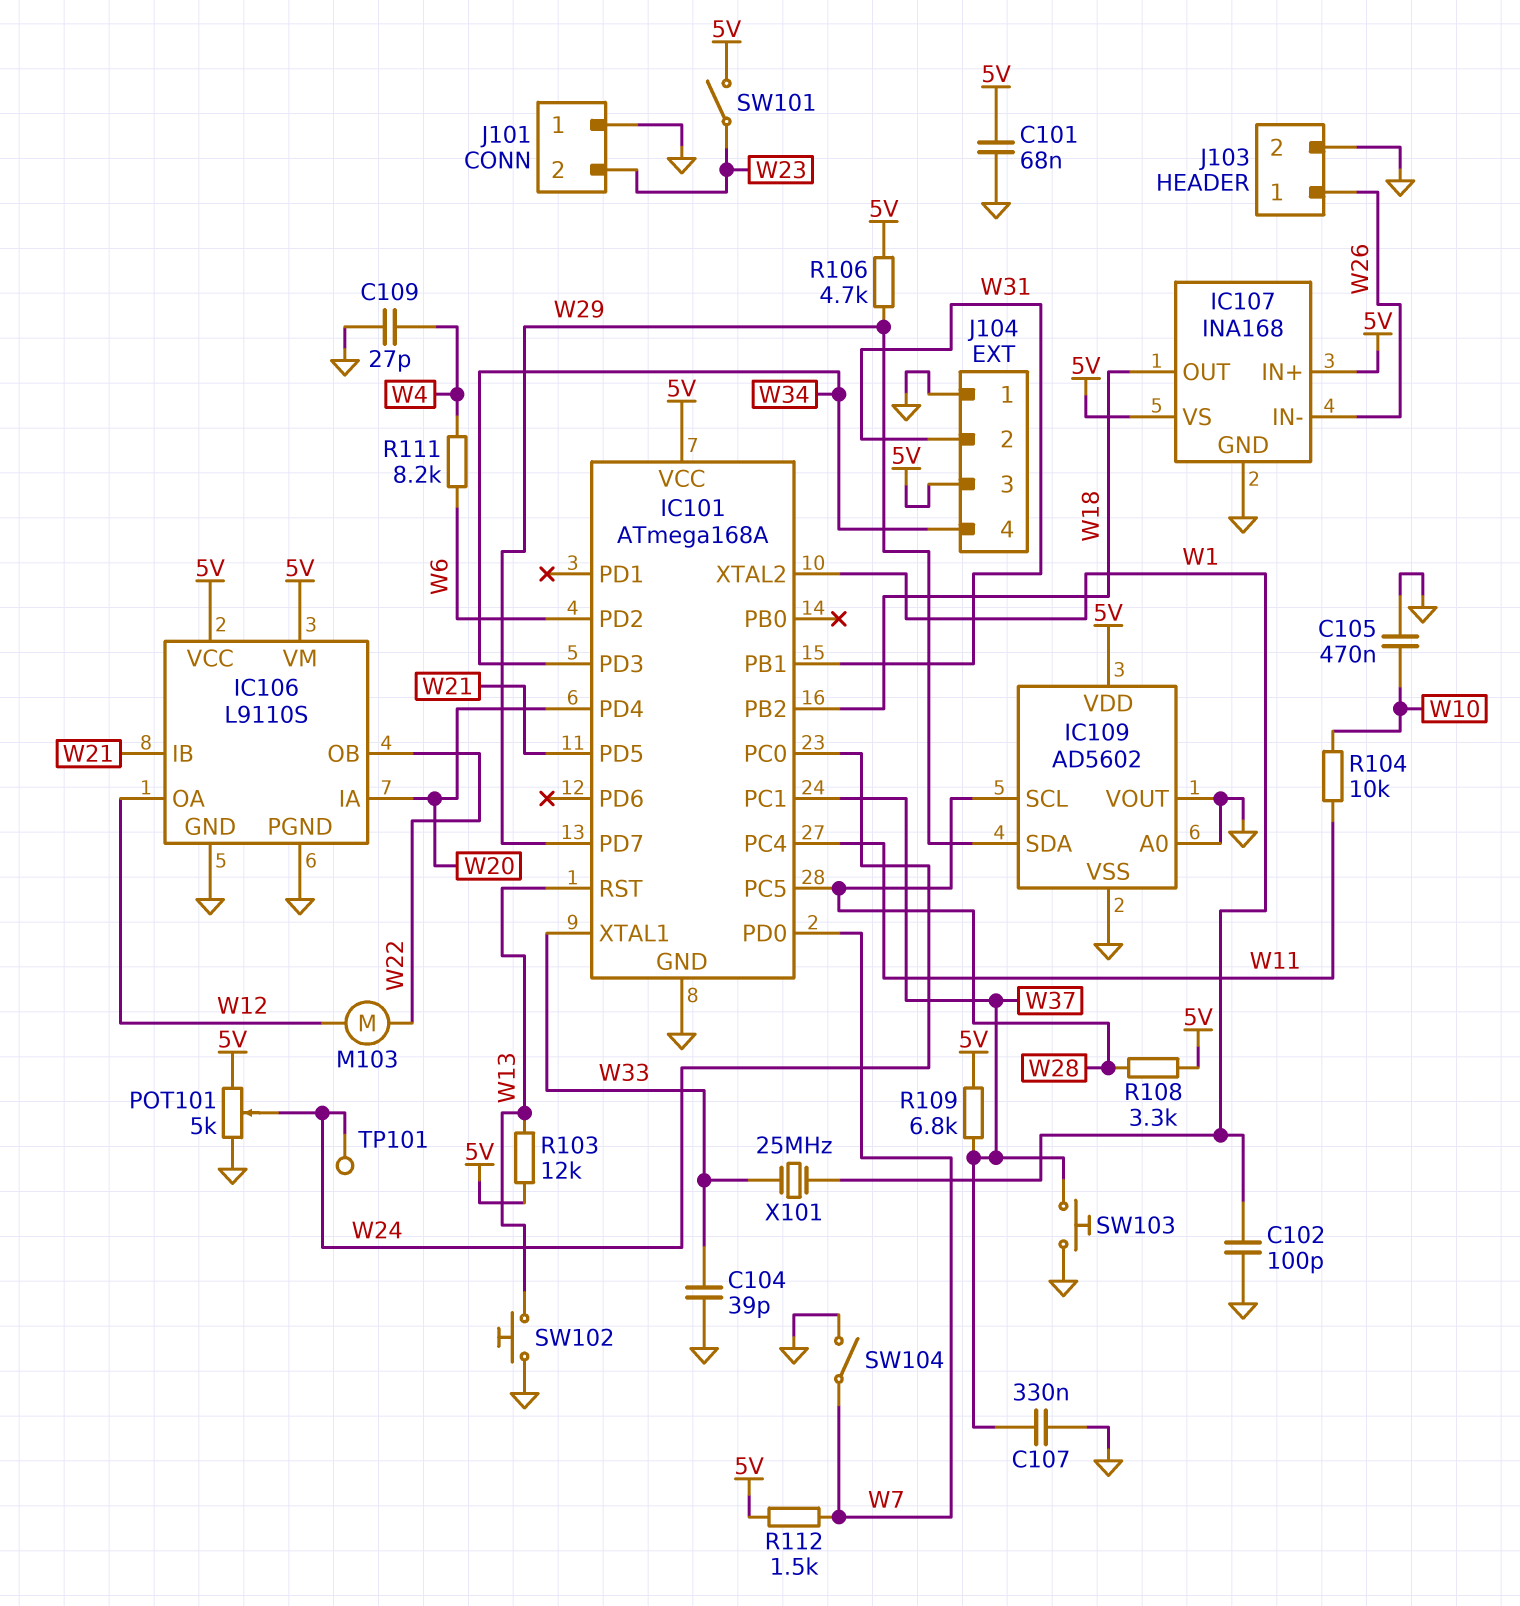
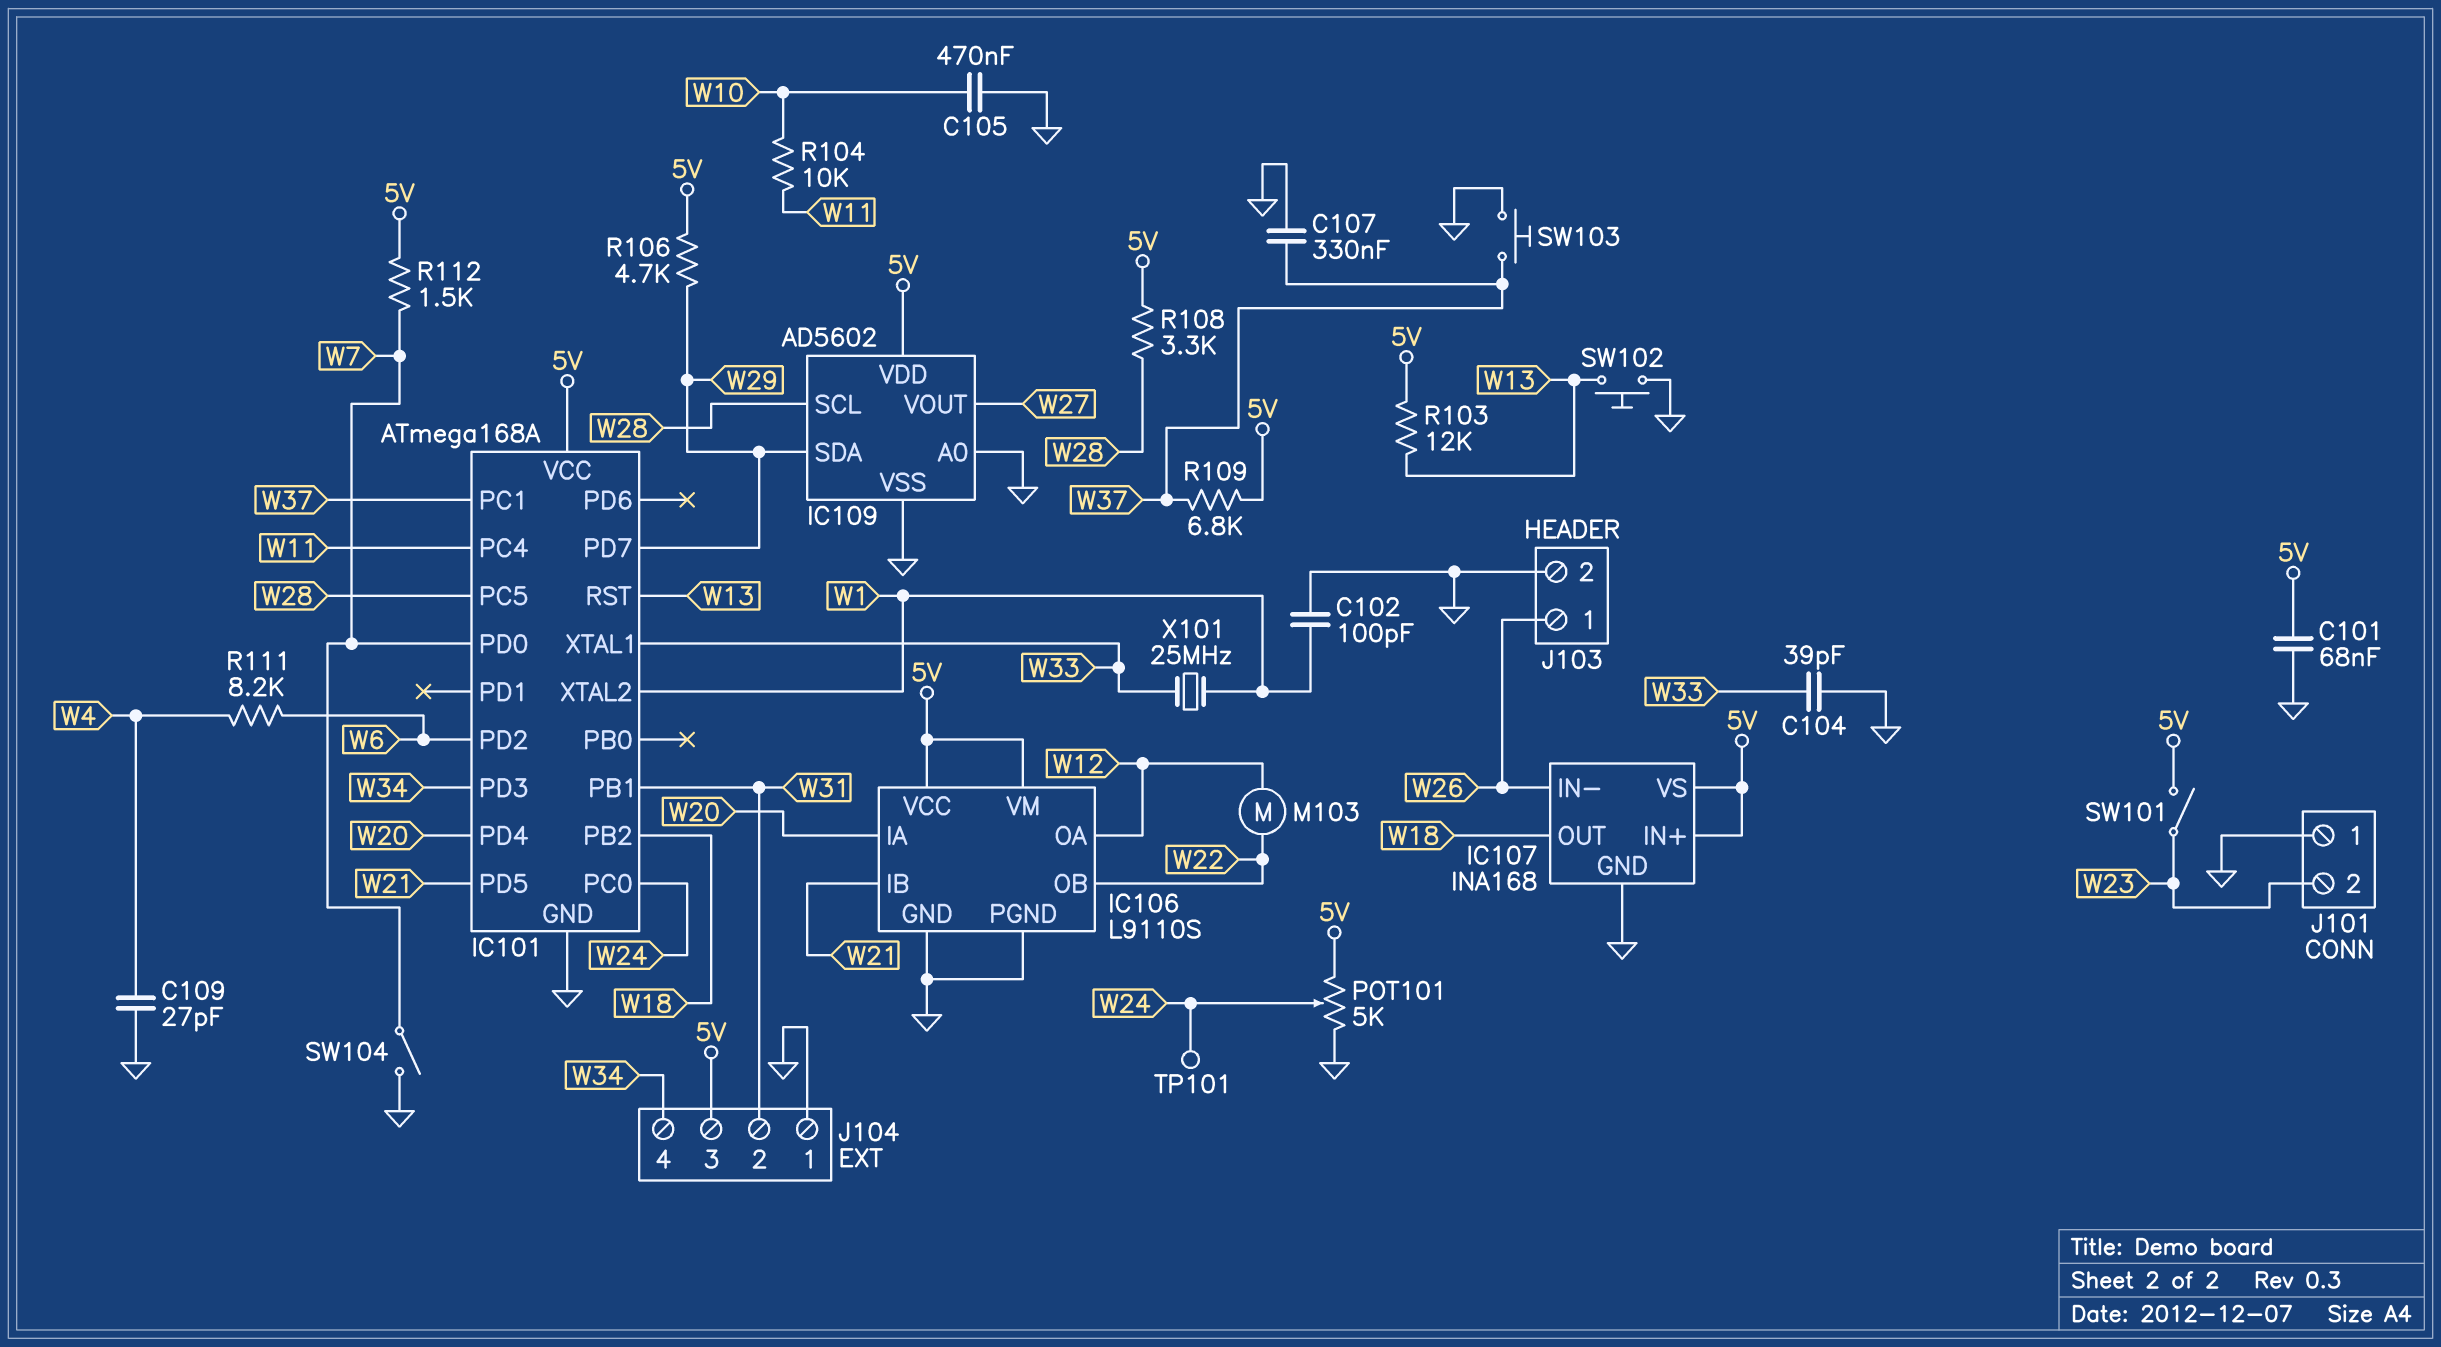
IC109 pin VOUT: GND -> W27

